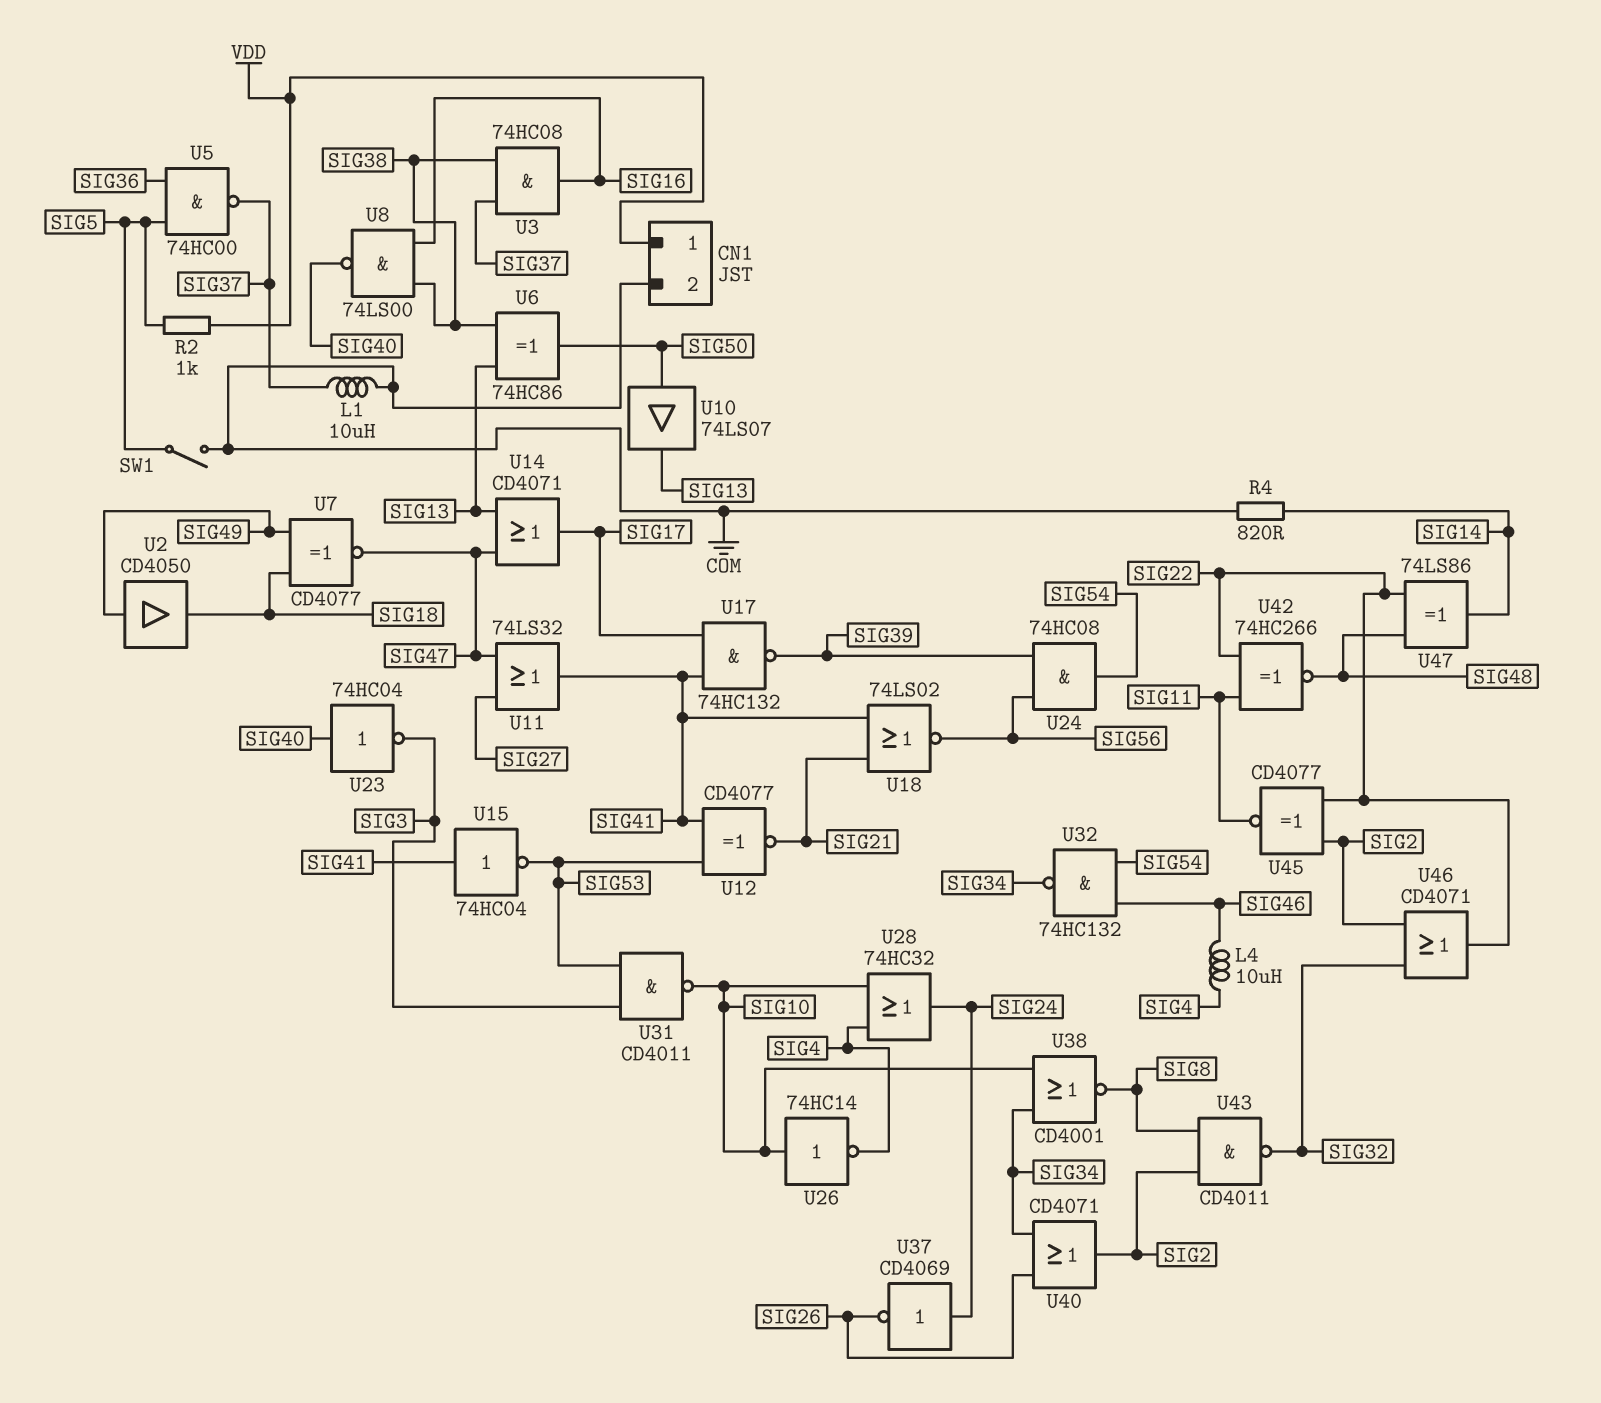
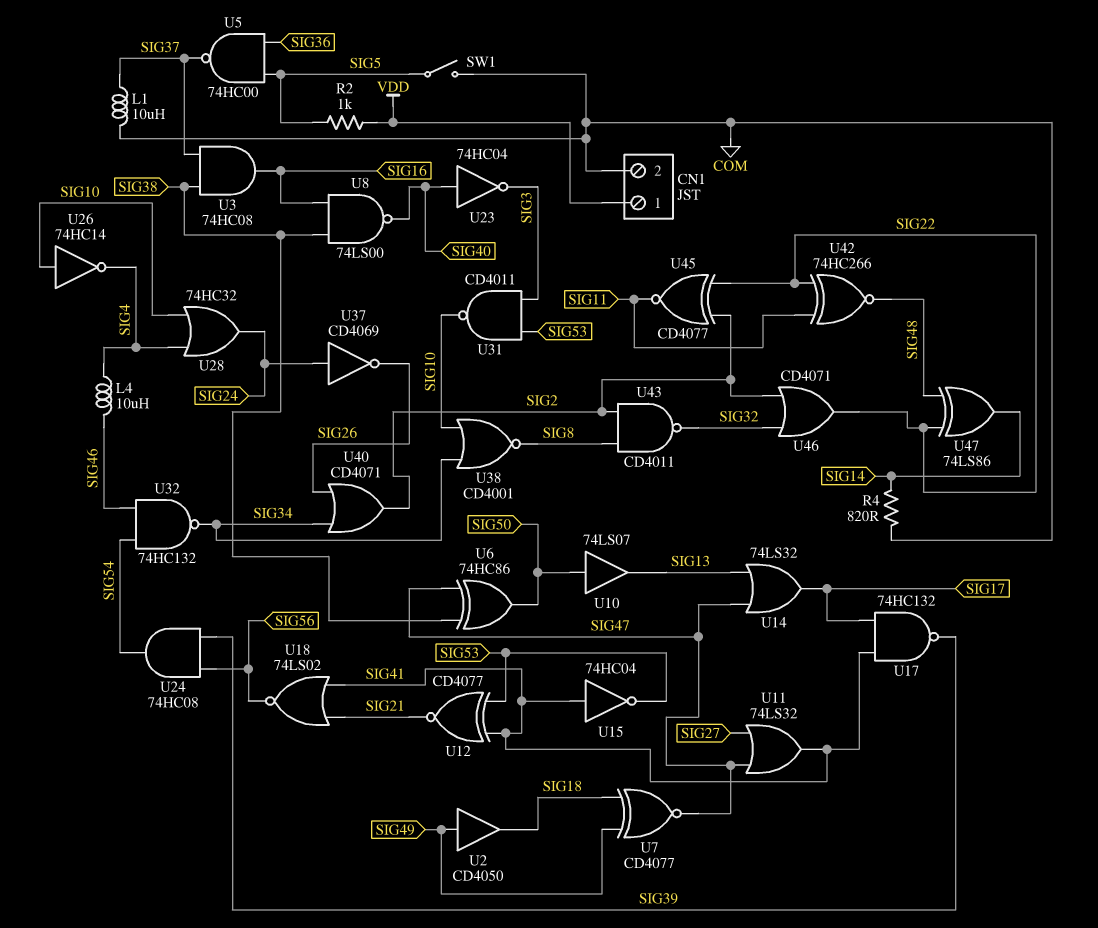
U6: XOR 74HC86 (in SIG13, in SIG38, out SIG50) -> XOR 74HC86 (in SIG38, in SIG47, out SIG50)
U14: OR CD4071 (in SIG13, in SIG47, out SIG17) -> OR 74LS32 (in SIG13, in SIG47, out SIG17)

